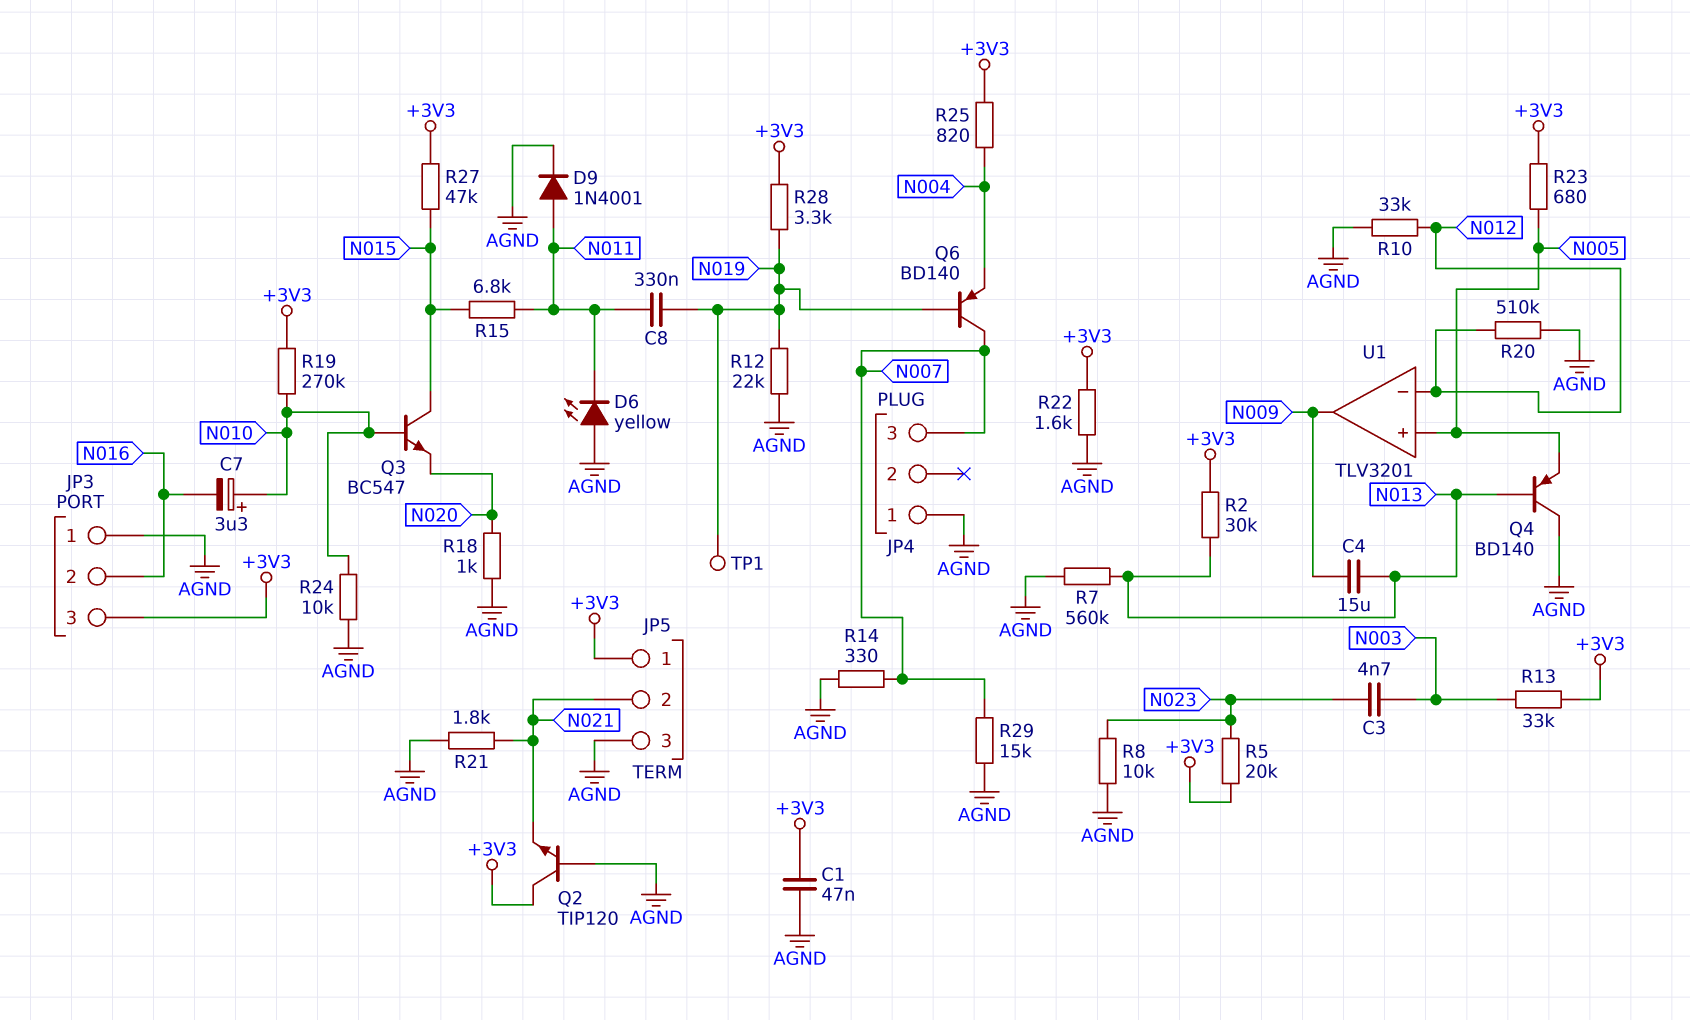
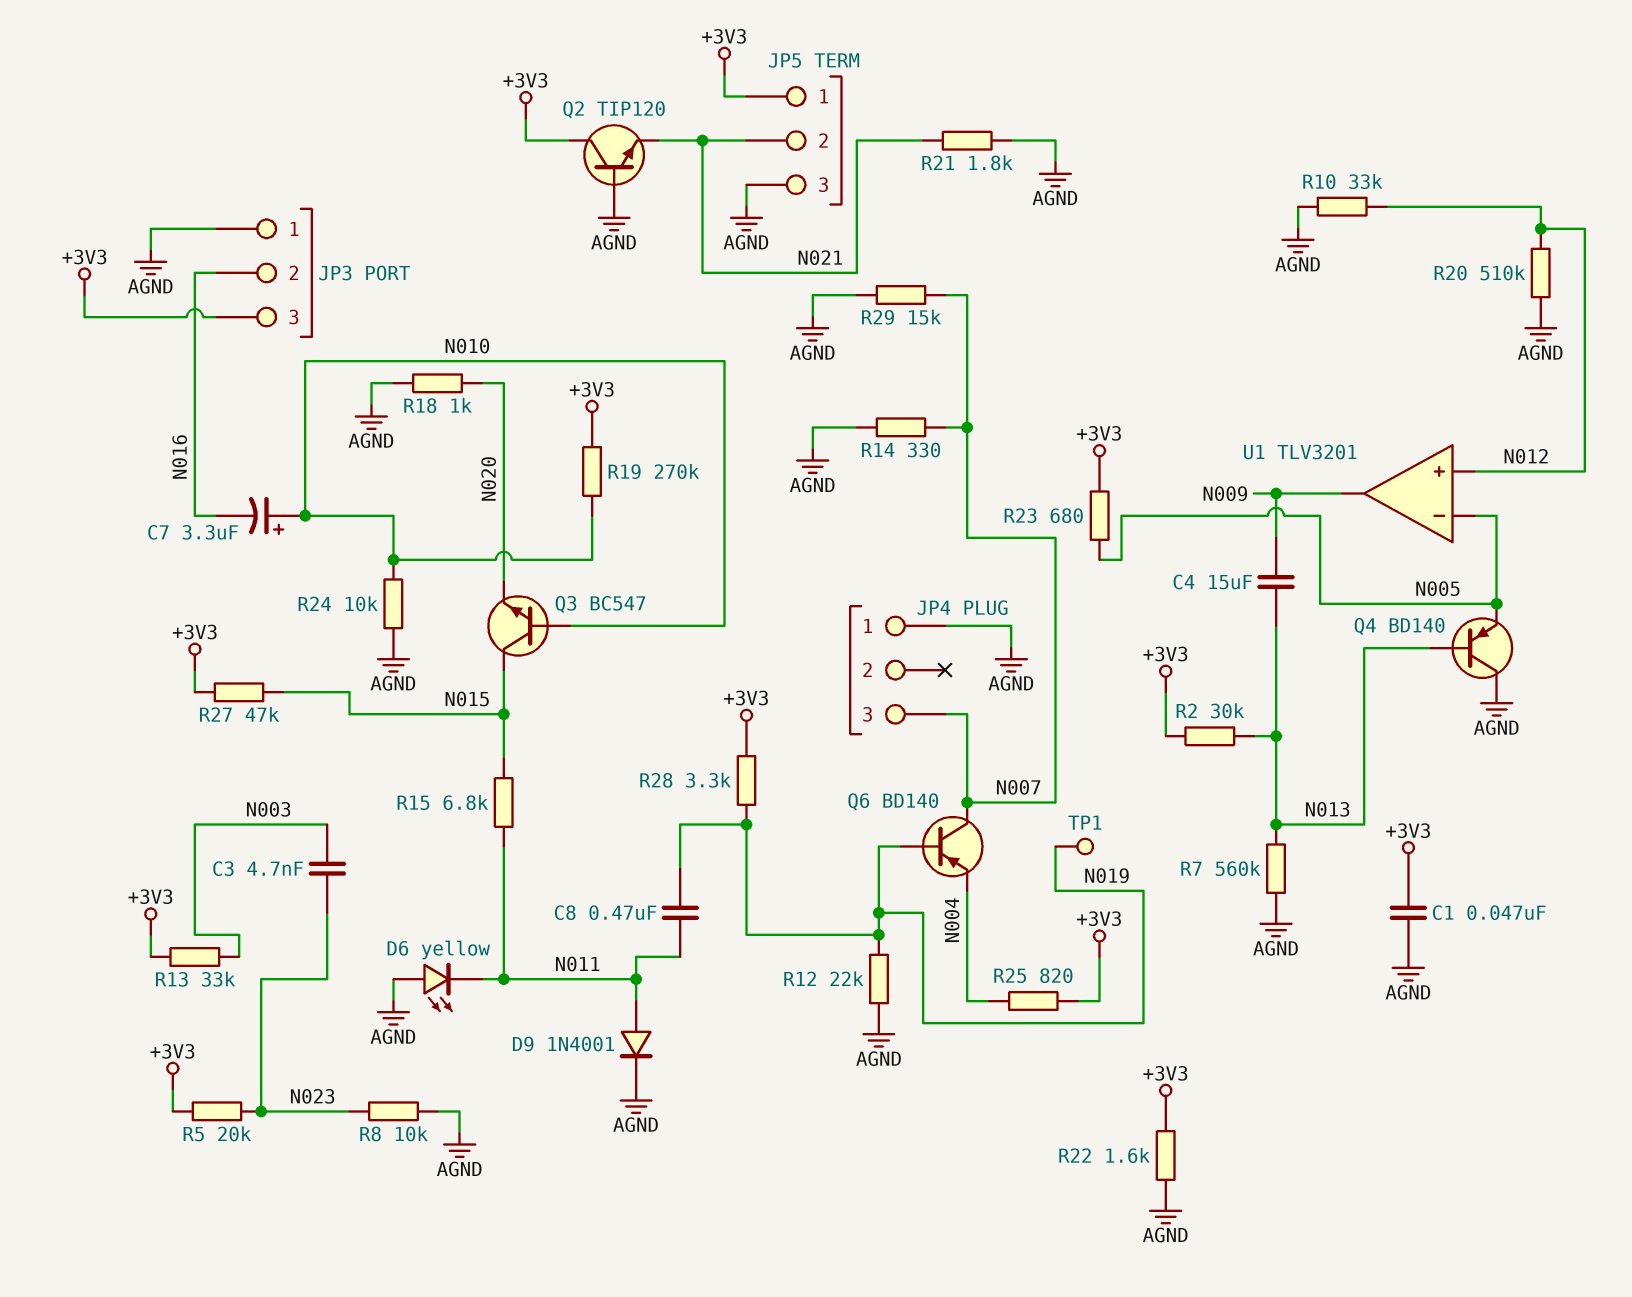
C8: 330nF (N011, N019) -> 470nF (N011, N019)
U1 pin in+: N005 -> N012
U1 pin in-: N012 -> N005

